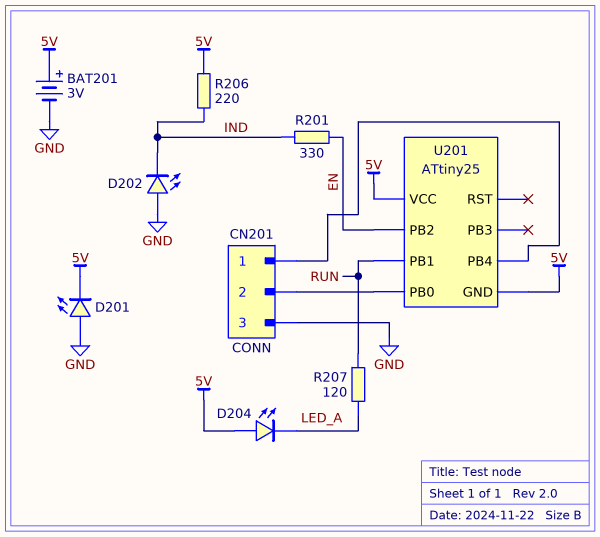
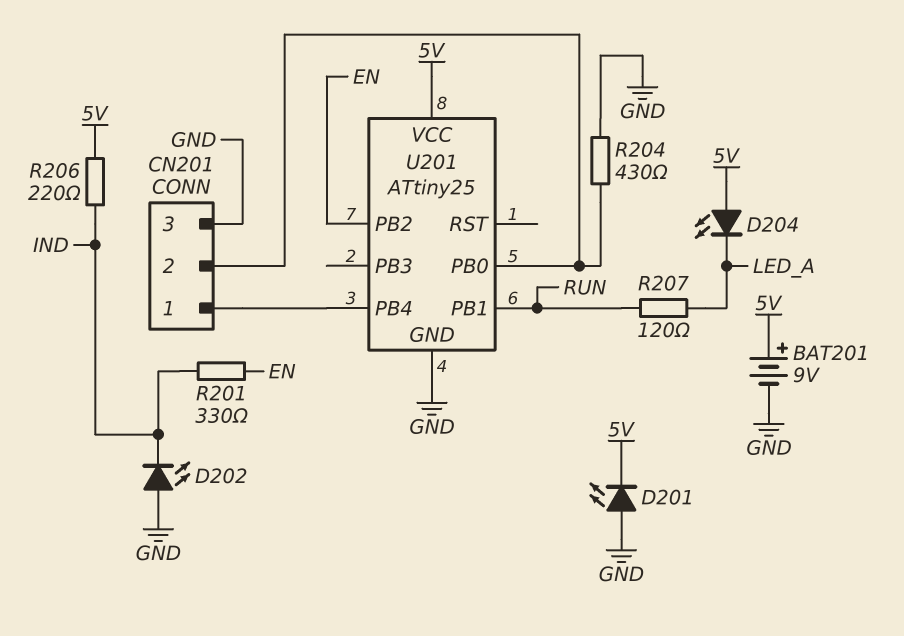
BAT201: 3V (plus 5V, minus GND) -> 9V (plus 5V, minus GND)
R204: none -> 430 (CN201/2, GND)
U201 pin GND: 5V -> GND

